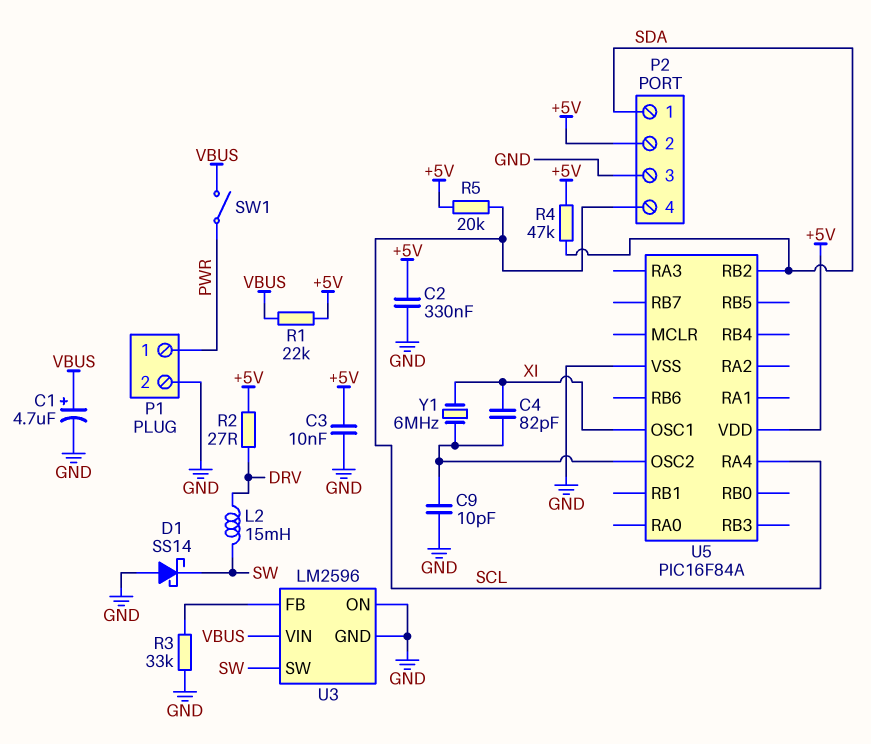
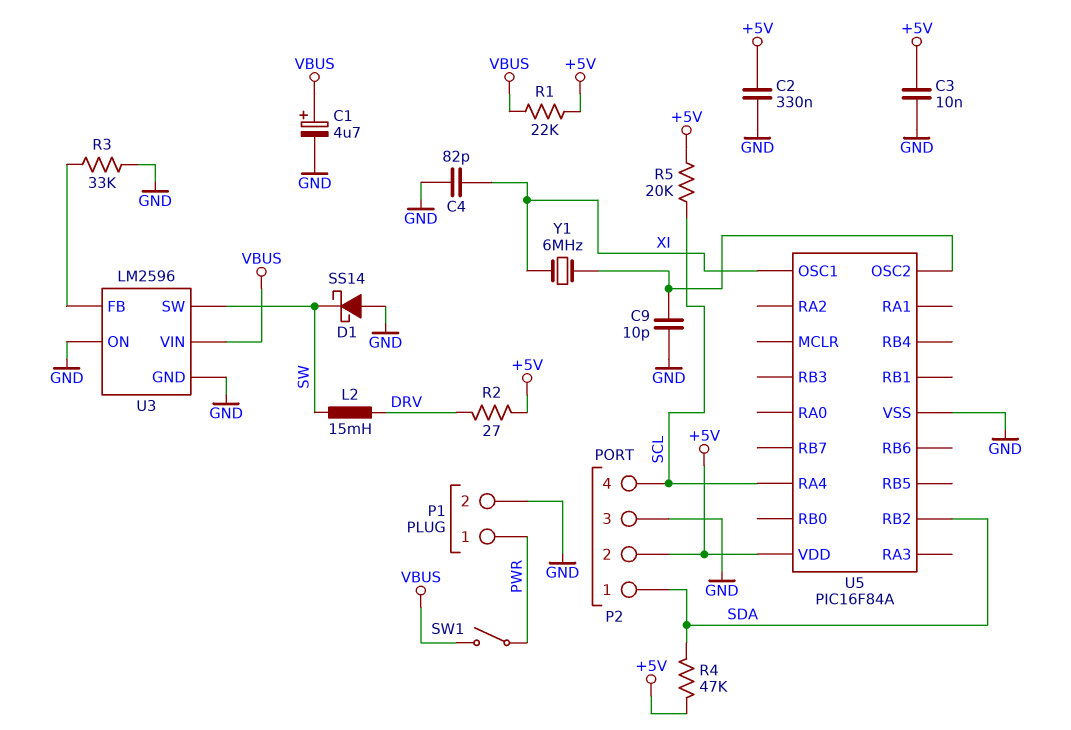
C4: 82pF (U5/OSC2, XI) -> 82pF (GND, XI)

